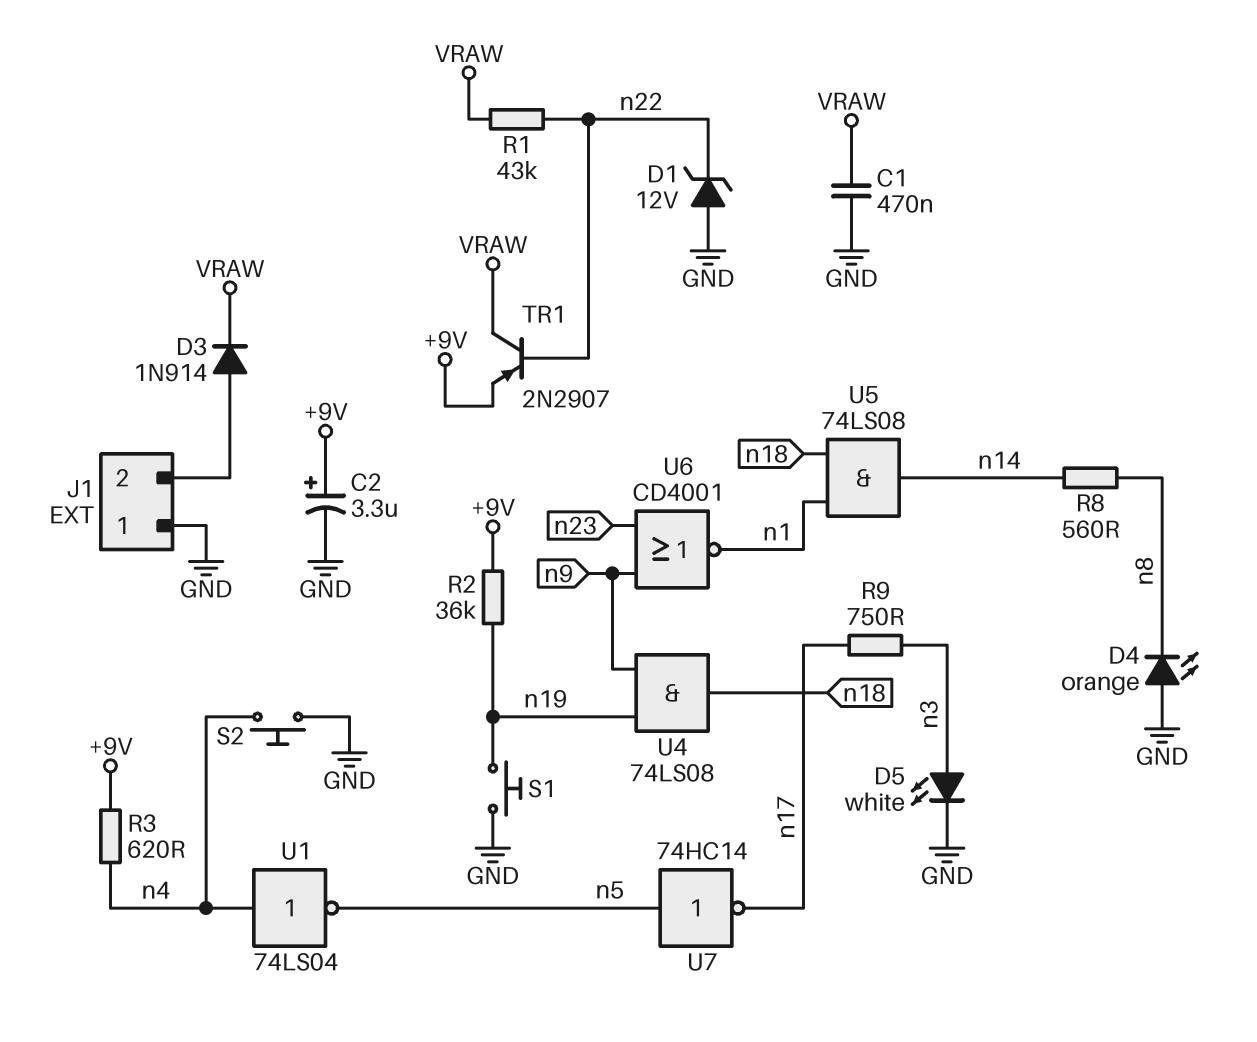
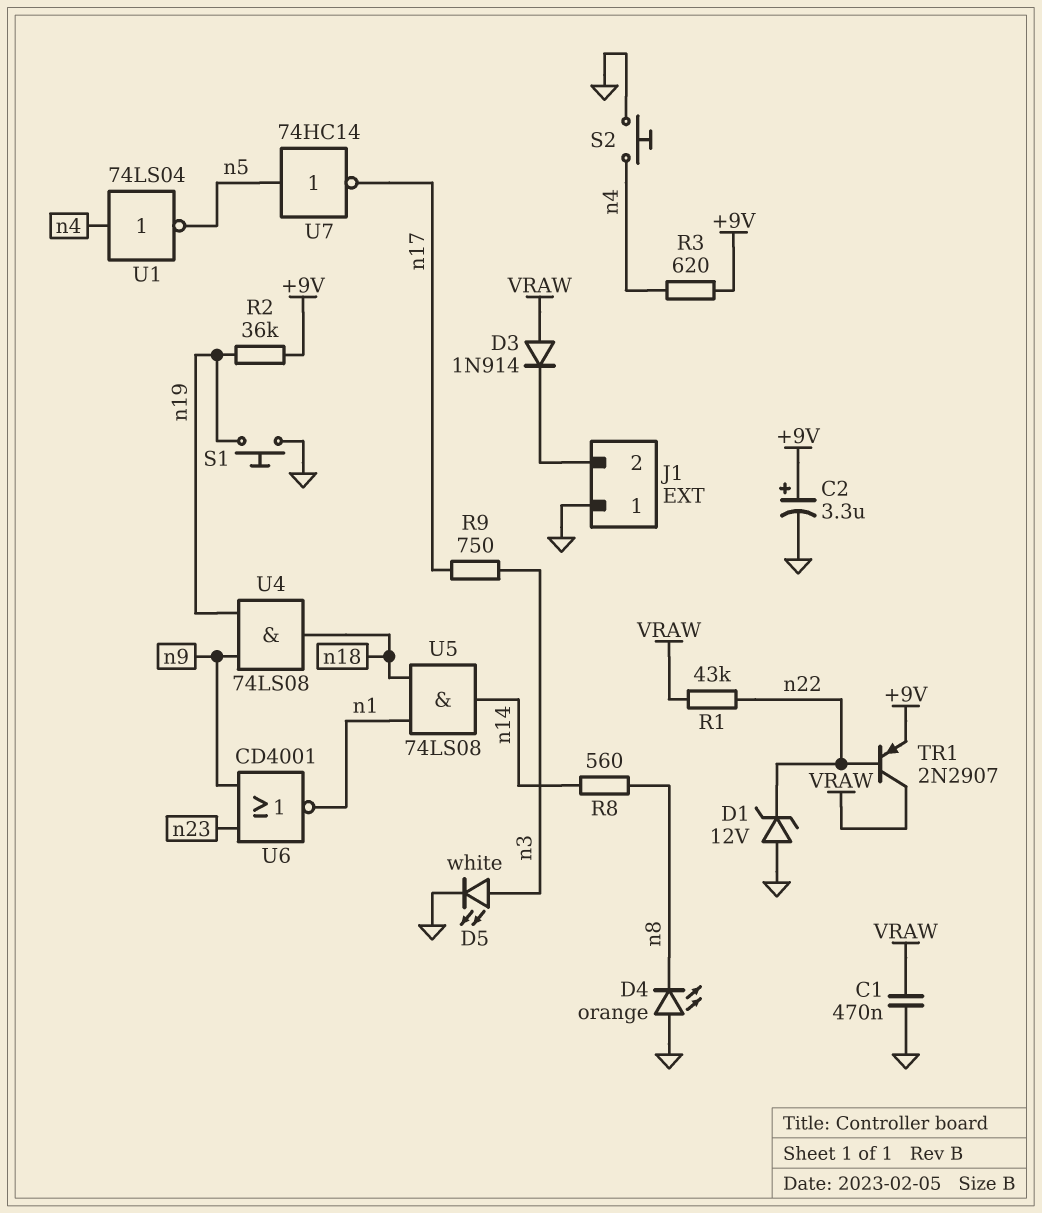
D3: diode 1N914 (A J1/2, K VRAW) -> diode 1N914 (A VRAW, K J1/2)

